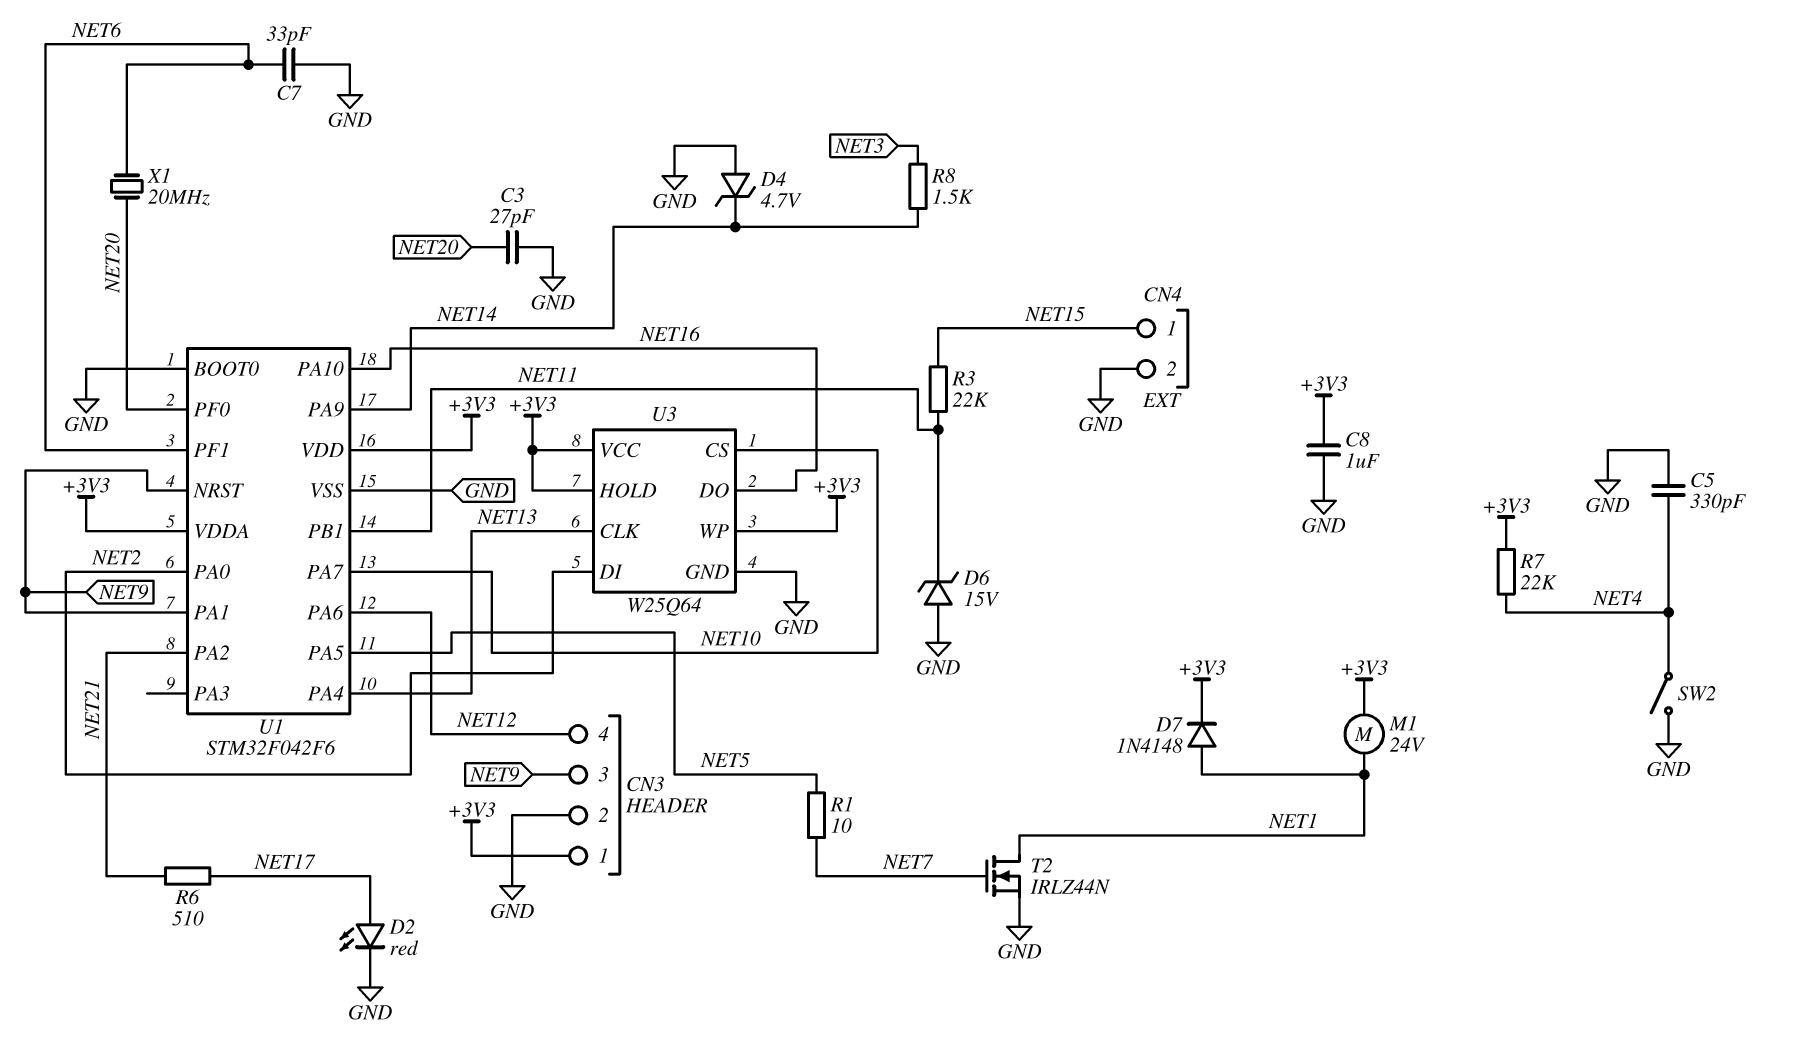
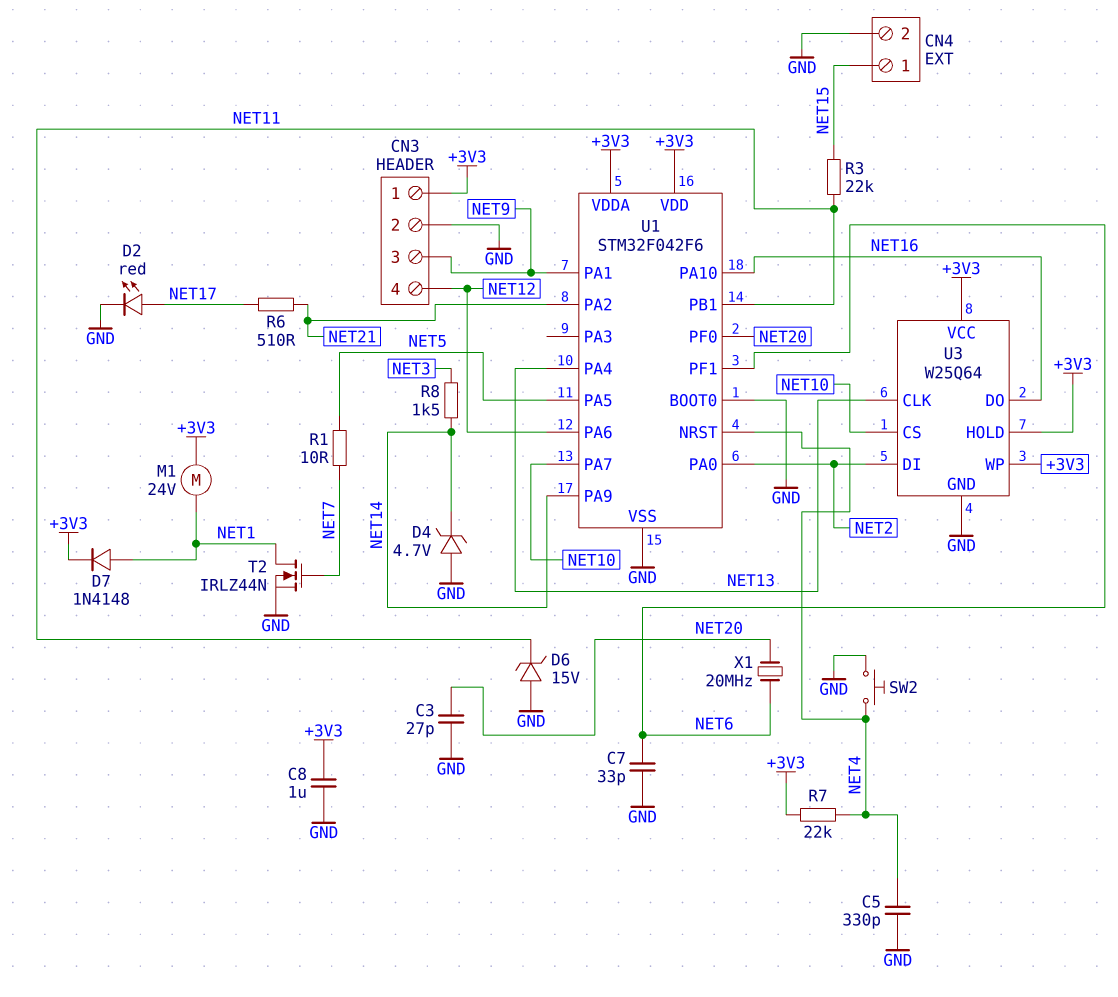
SW2: switch (GND, NET4) -> button (GND, NET4)
U1 pin NRST: NET9 -> NET4

